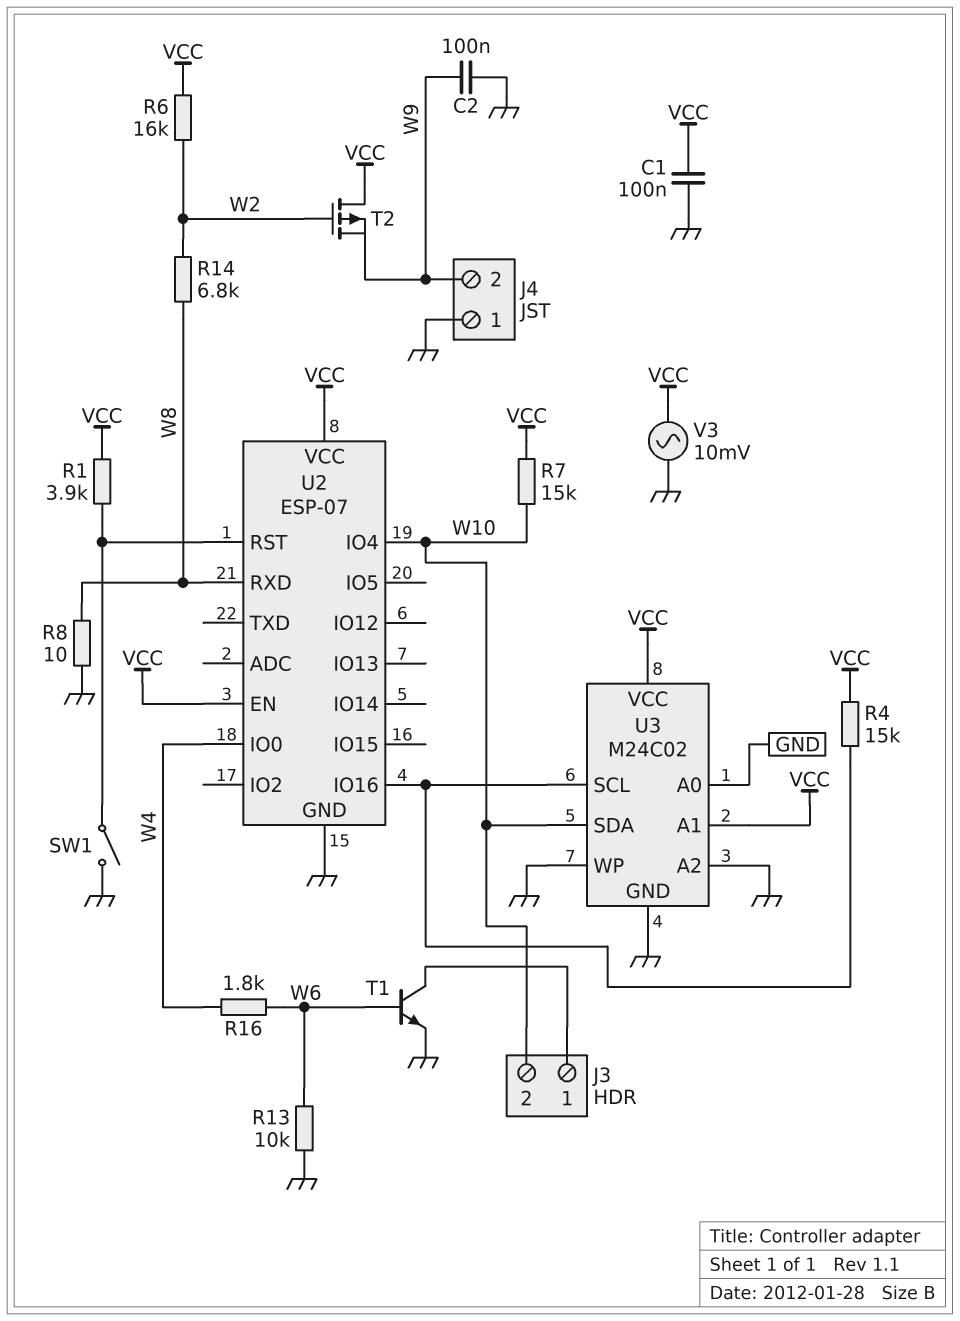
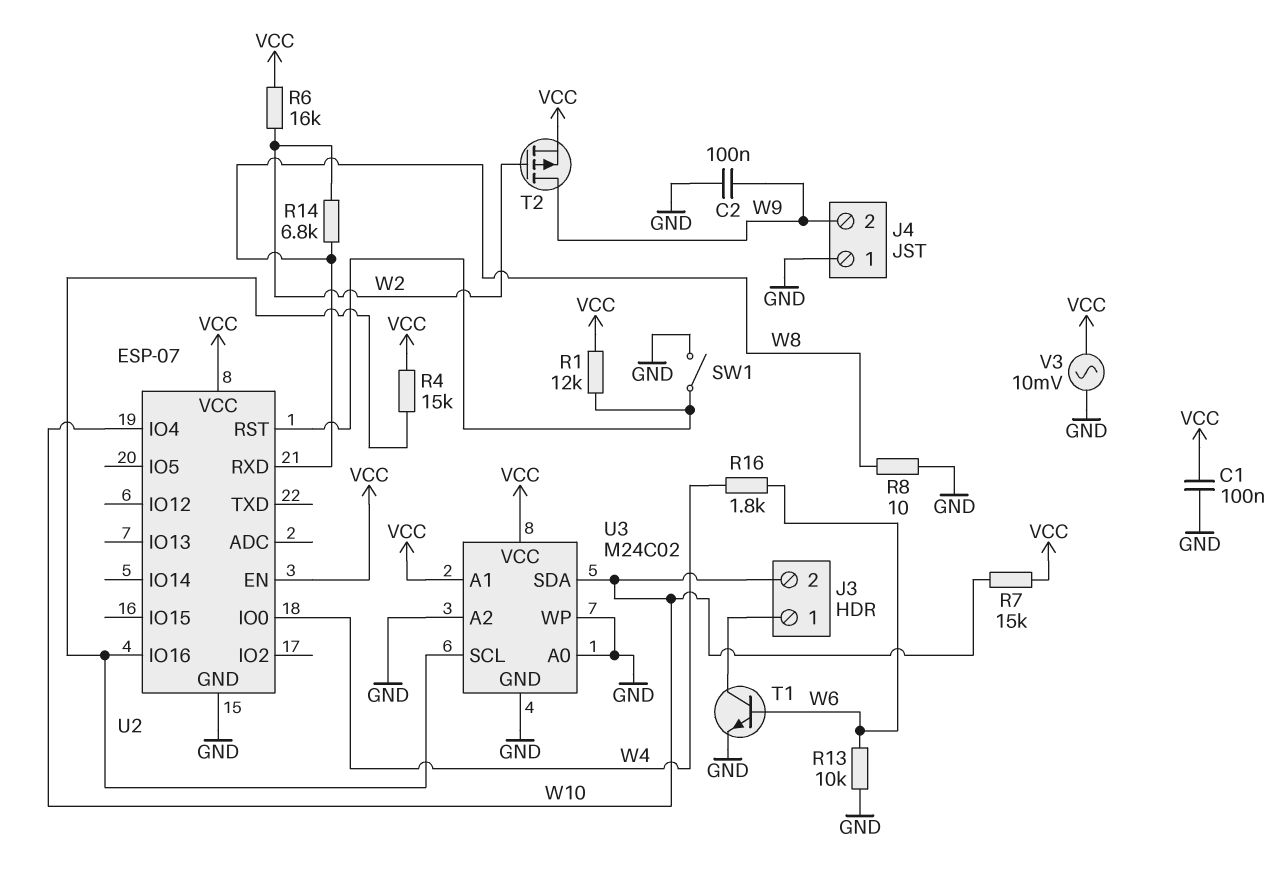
R1: 3.9k (U2/RST, VCC) -> 12k (U2/RST, VCC)
T2: PMOS (G W2, D VCC, S W9) -> PMOS (G W2, D W9, S VCC)

